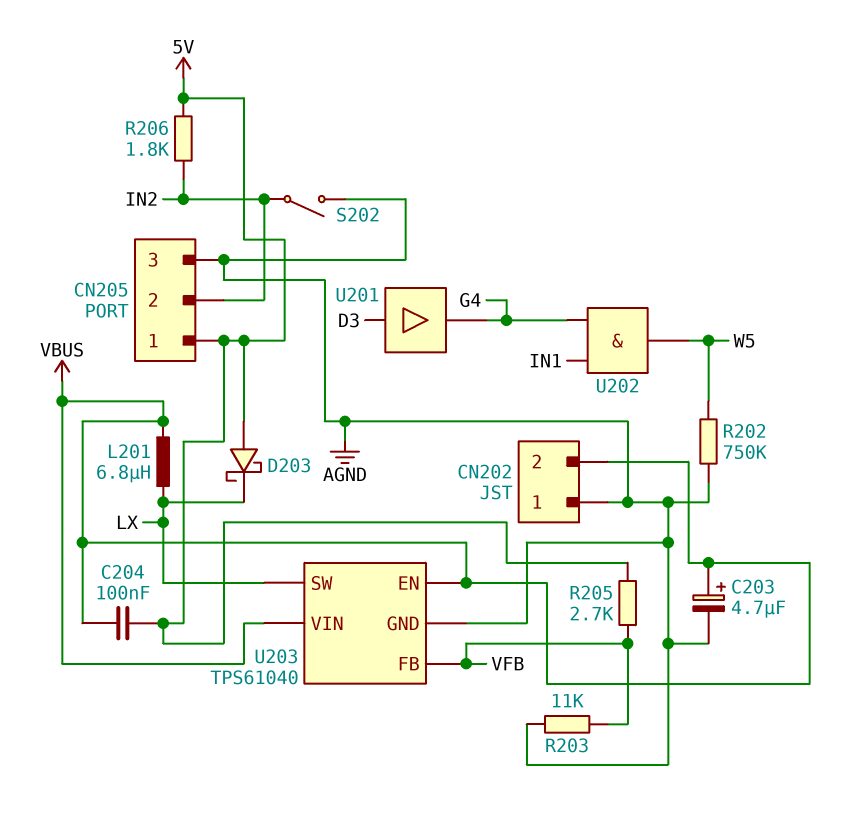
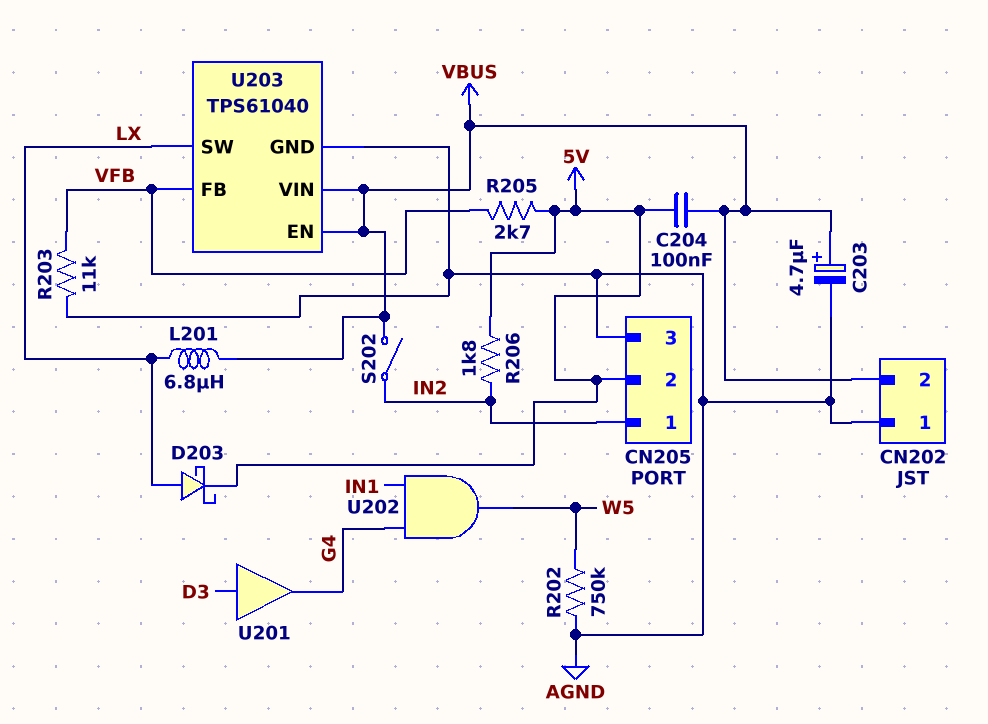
CN205 pin 1: 5V -> IN2
CN205 pin 2: IN2 -> 5V
D203: schottky (A 5V, K LX) -> schottky (A LX, K 5V)
S202: switch (AGND, IN2) -> switch (IN2, VBUS)

